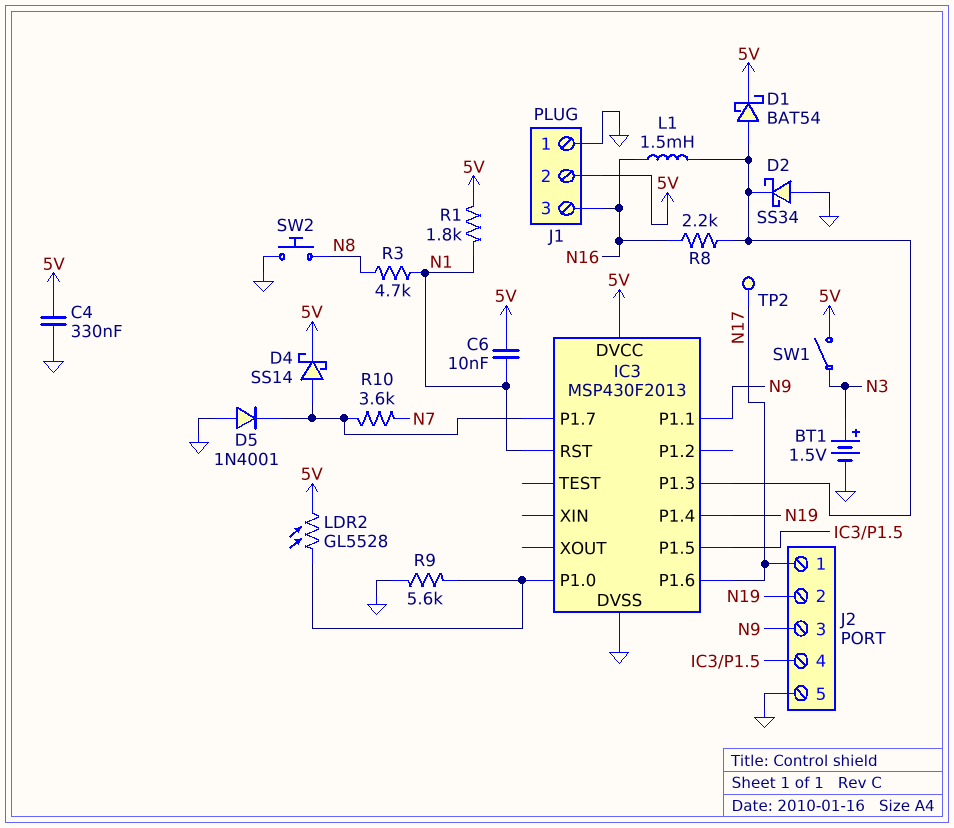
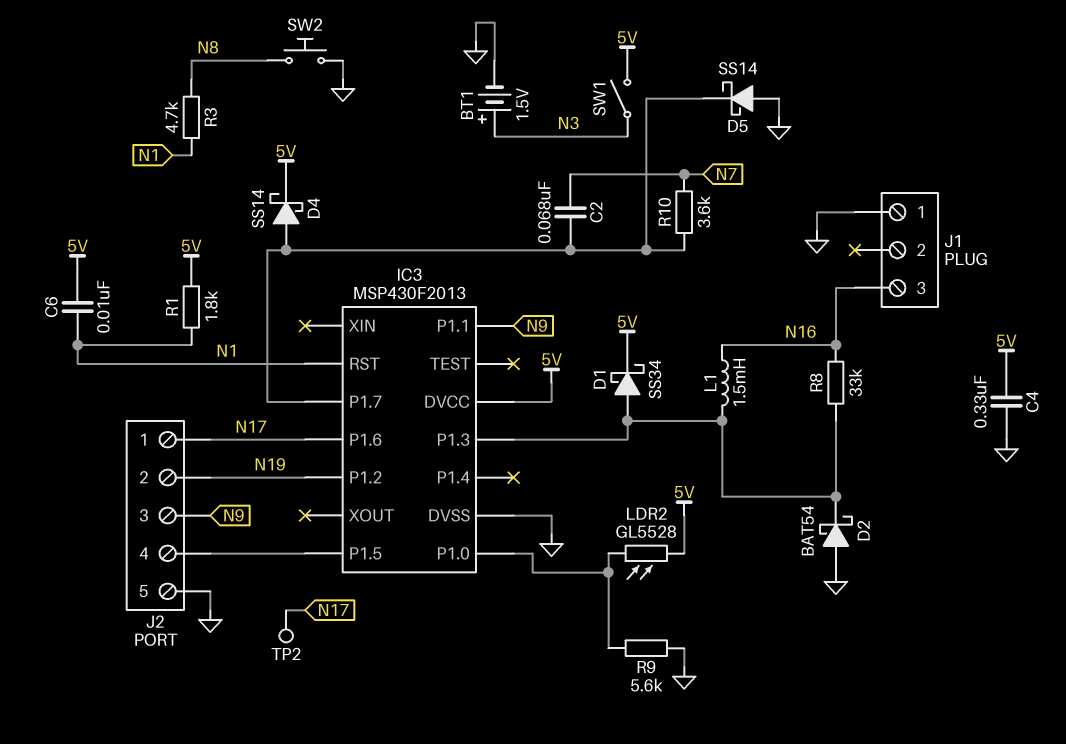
C2: none -> 68nF (IC3/P1.7, N7)
D1: schottky BAT54 (A IC3/P1.3, K 5V) -> schottky SS34 (A IC3/P1.3, K 5V)
D2: schottky SS34 (A GND, K IC3/P1.3) -> schottky BAT54 (A GND, K IC3/P1.3)
D5: diode 1N4001 (A GND, K IC3/P1.7) -> schottky SS14 (A GND, K IC3/P1.7)
IC3 pin P1.2: none -> N19
IC3 pin P1.4: N19 -> none
J1 pin 2: 5V -> none
R8: 2.2k (IC3/P1.3, N16) -> 33k (IC3/P1.3, N16)

